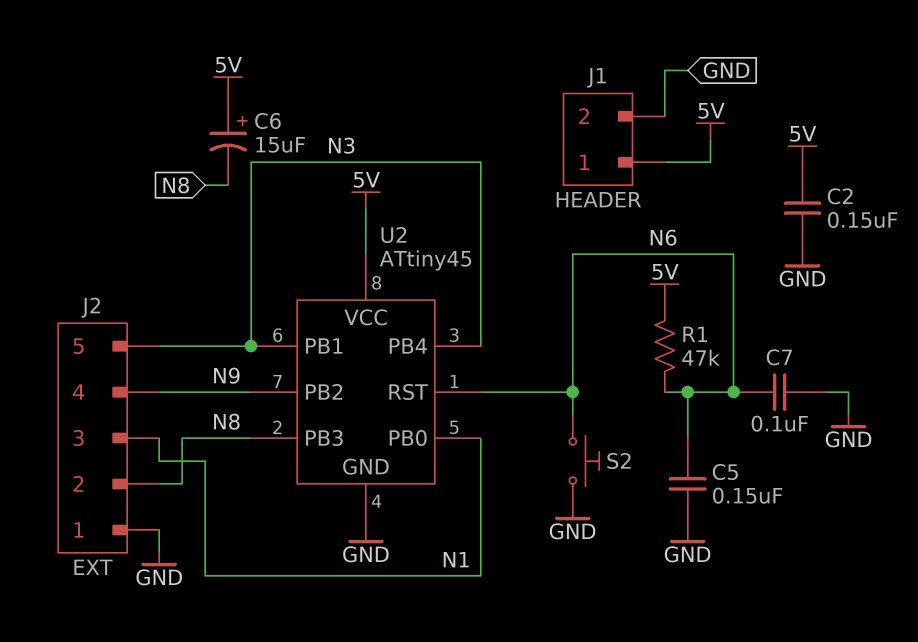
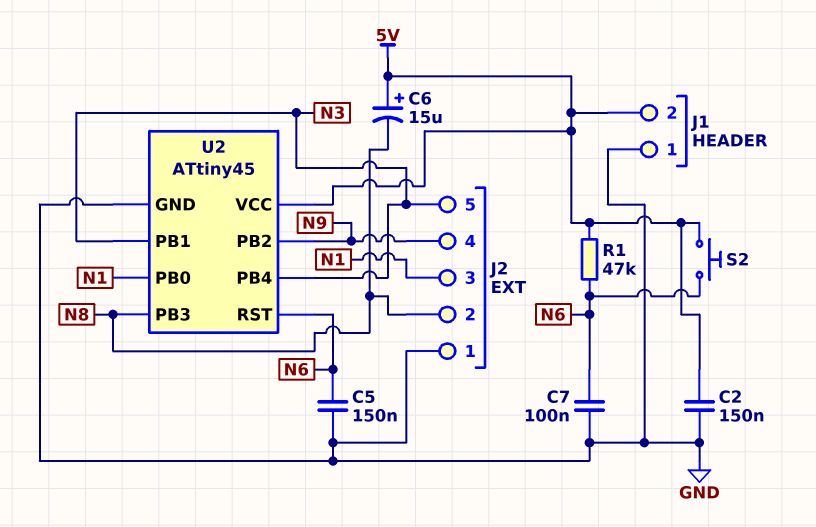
J1 pin 1: 5V -> GND
J1 pin 2: GND -> 5V
S2: button (GND, N6) -> button (5V, N6)

